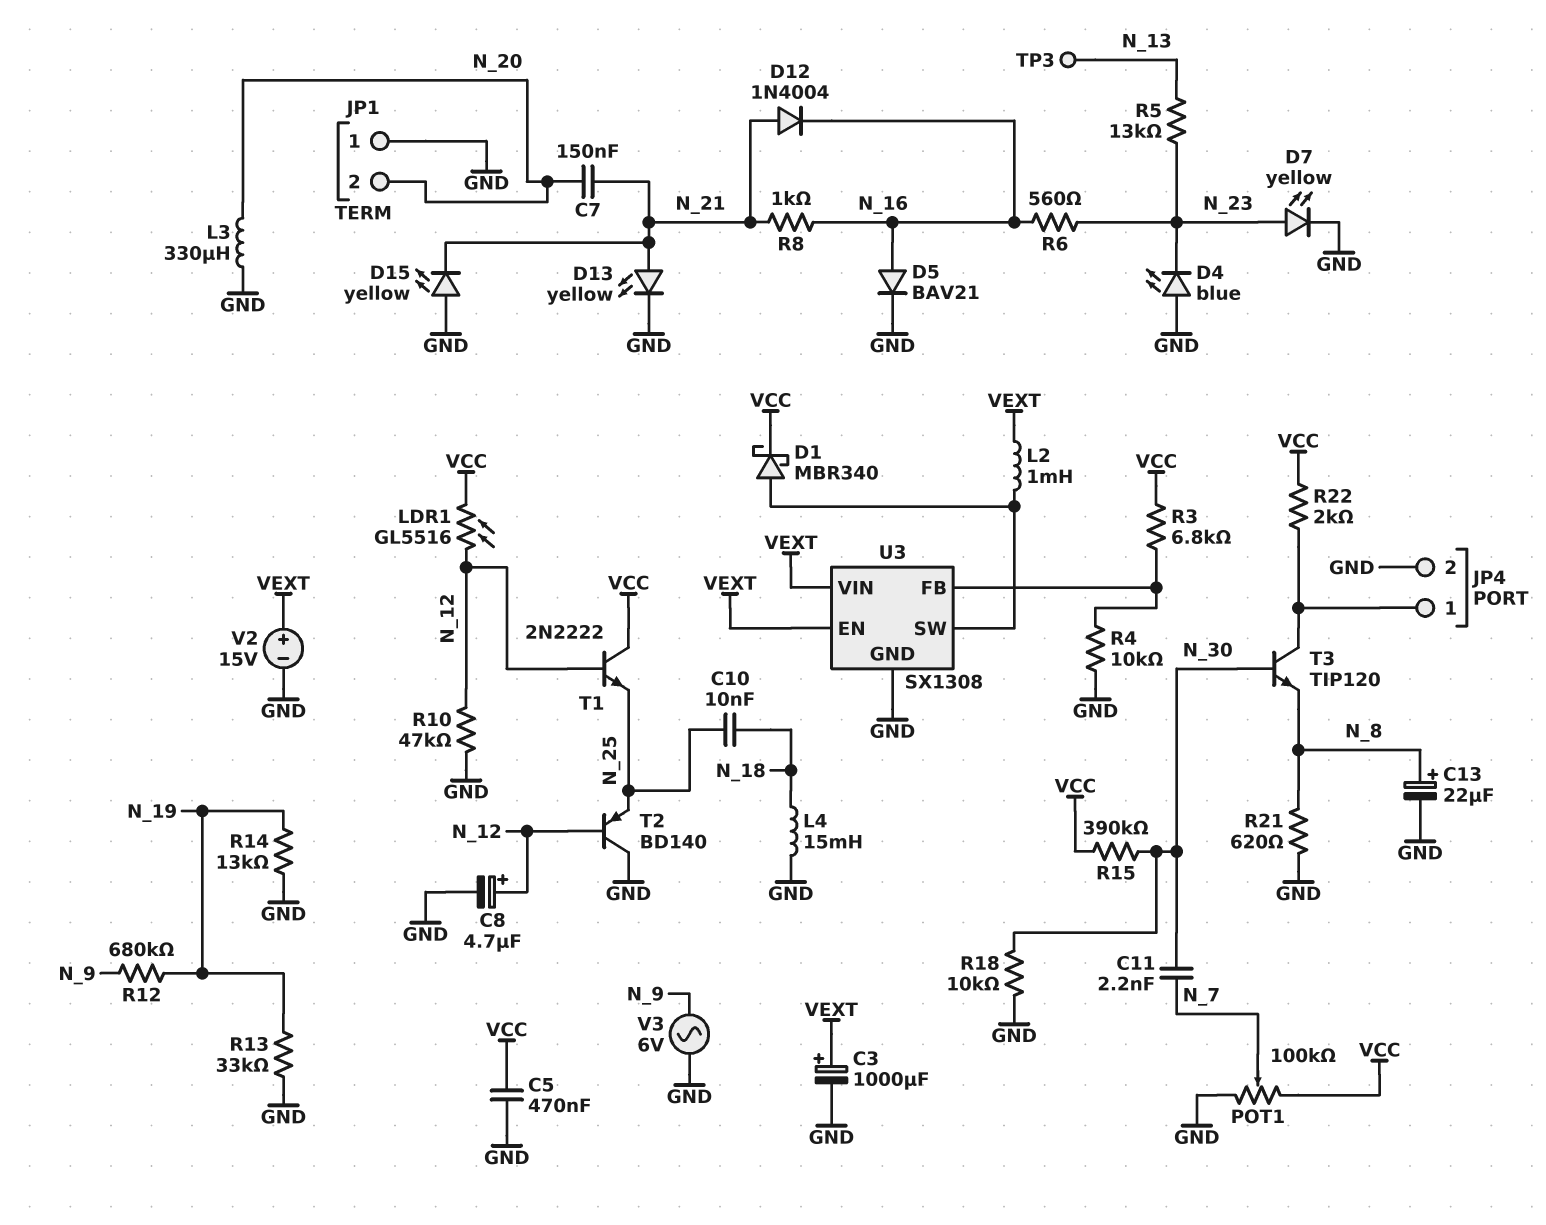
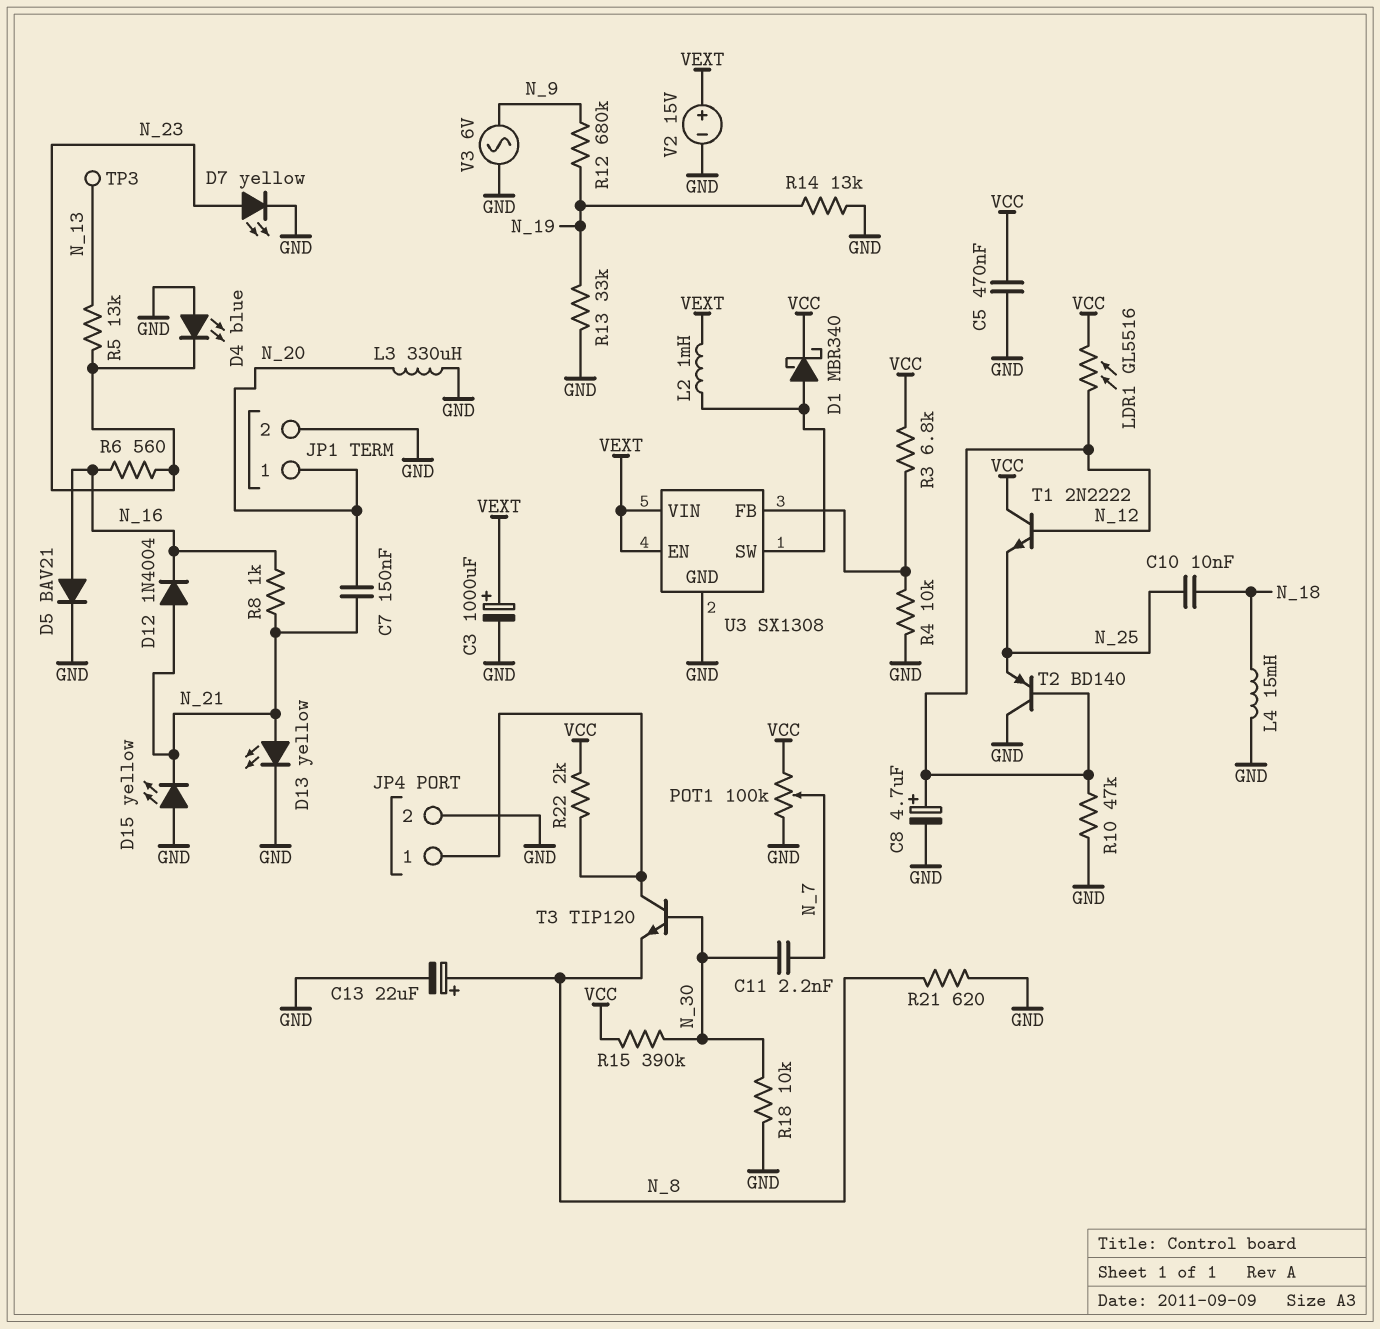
JP1 pin 1: GND -> N_20
JP1 pin 2: N_20 -> GND

